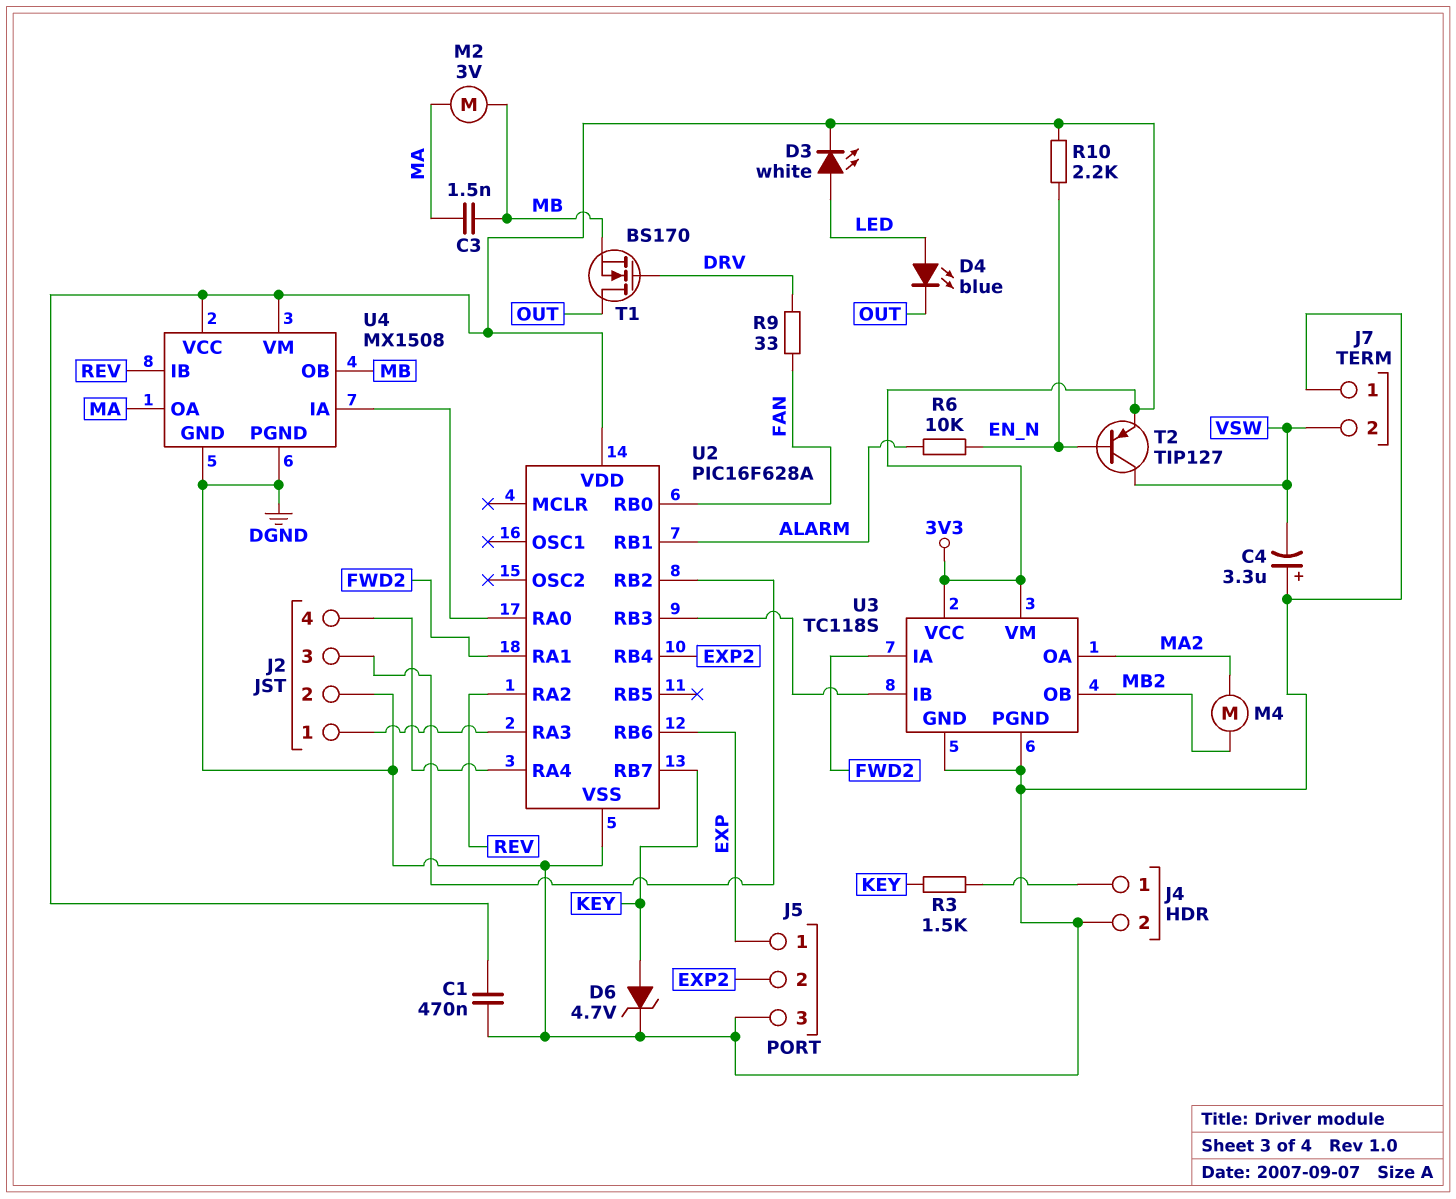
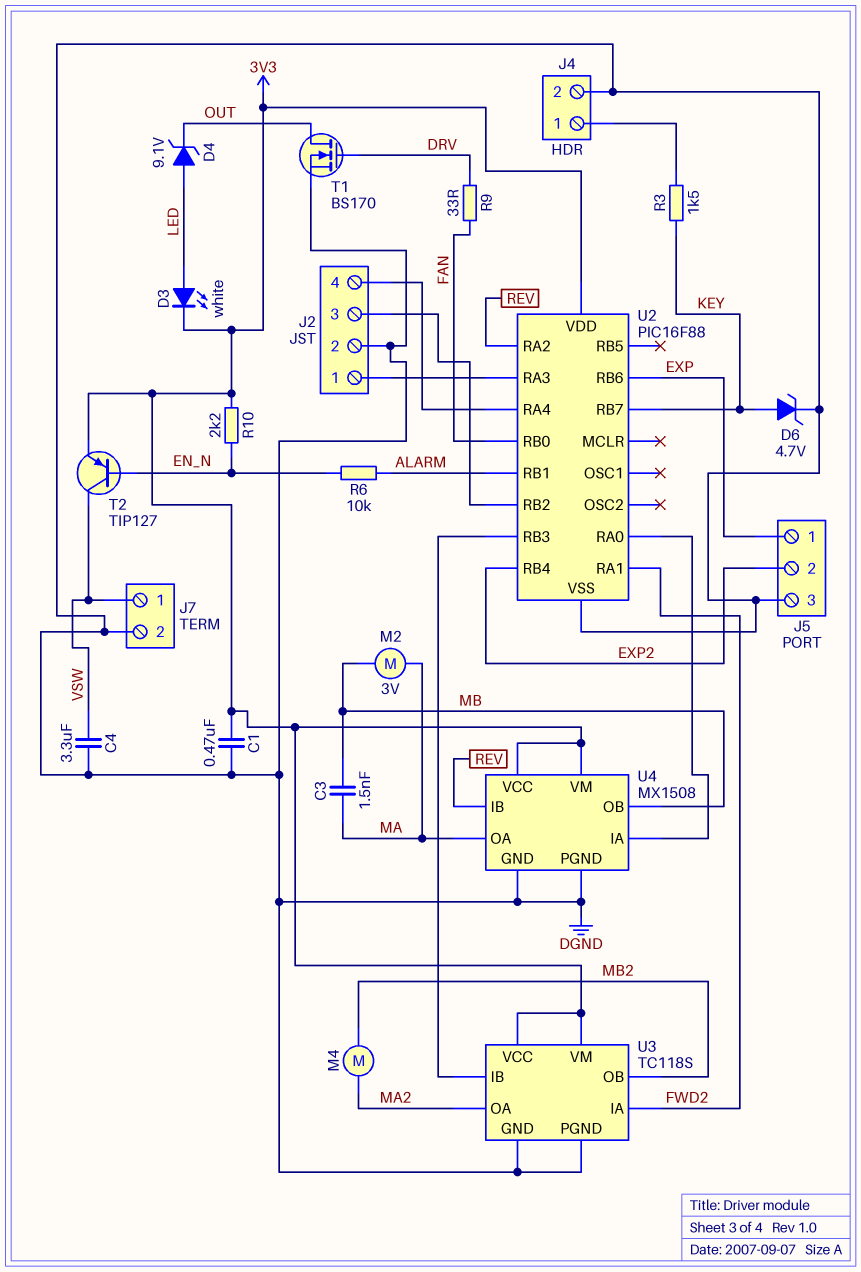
C4: 3.3uF (plus DGND, minus VSW) -> 3.3uF (DGND, VSW)
D4: LED blue (A LED, K OUT) -> zener 9.1V (A LED, K OUT)
J7 pin 1: DGND -> VSW
J7 pin 2: VSW -> DGND
T1: NMOS BS170 (G DRV, D OUT, S MB) -> NMOS BS170 (G DRV, D OUT, S DGND)
U2: PIC16F628A -> PIC16F88

